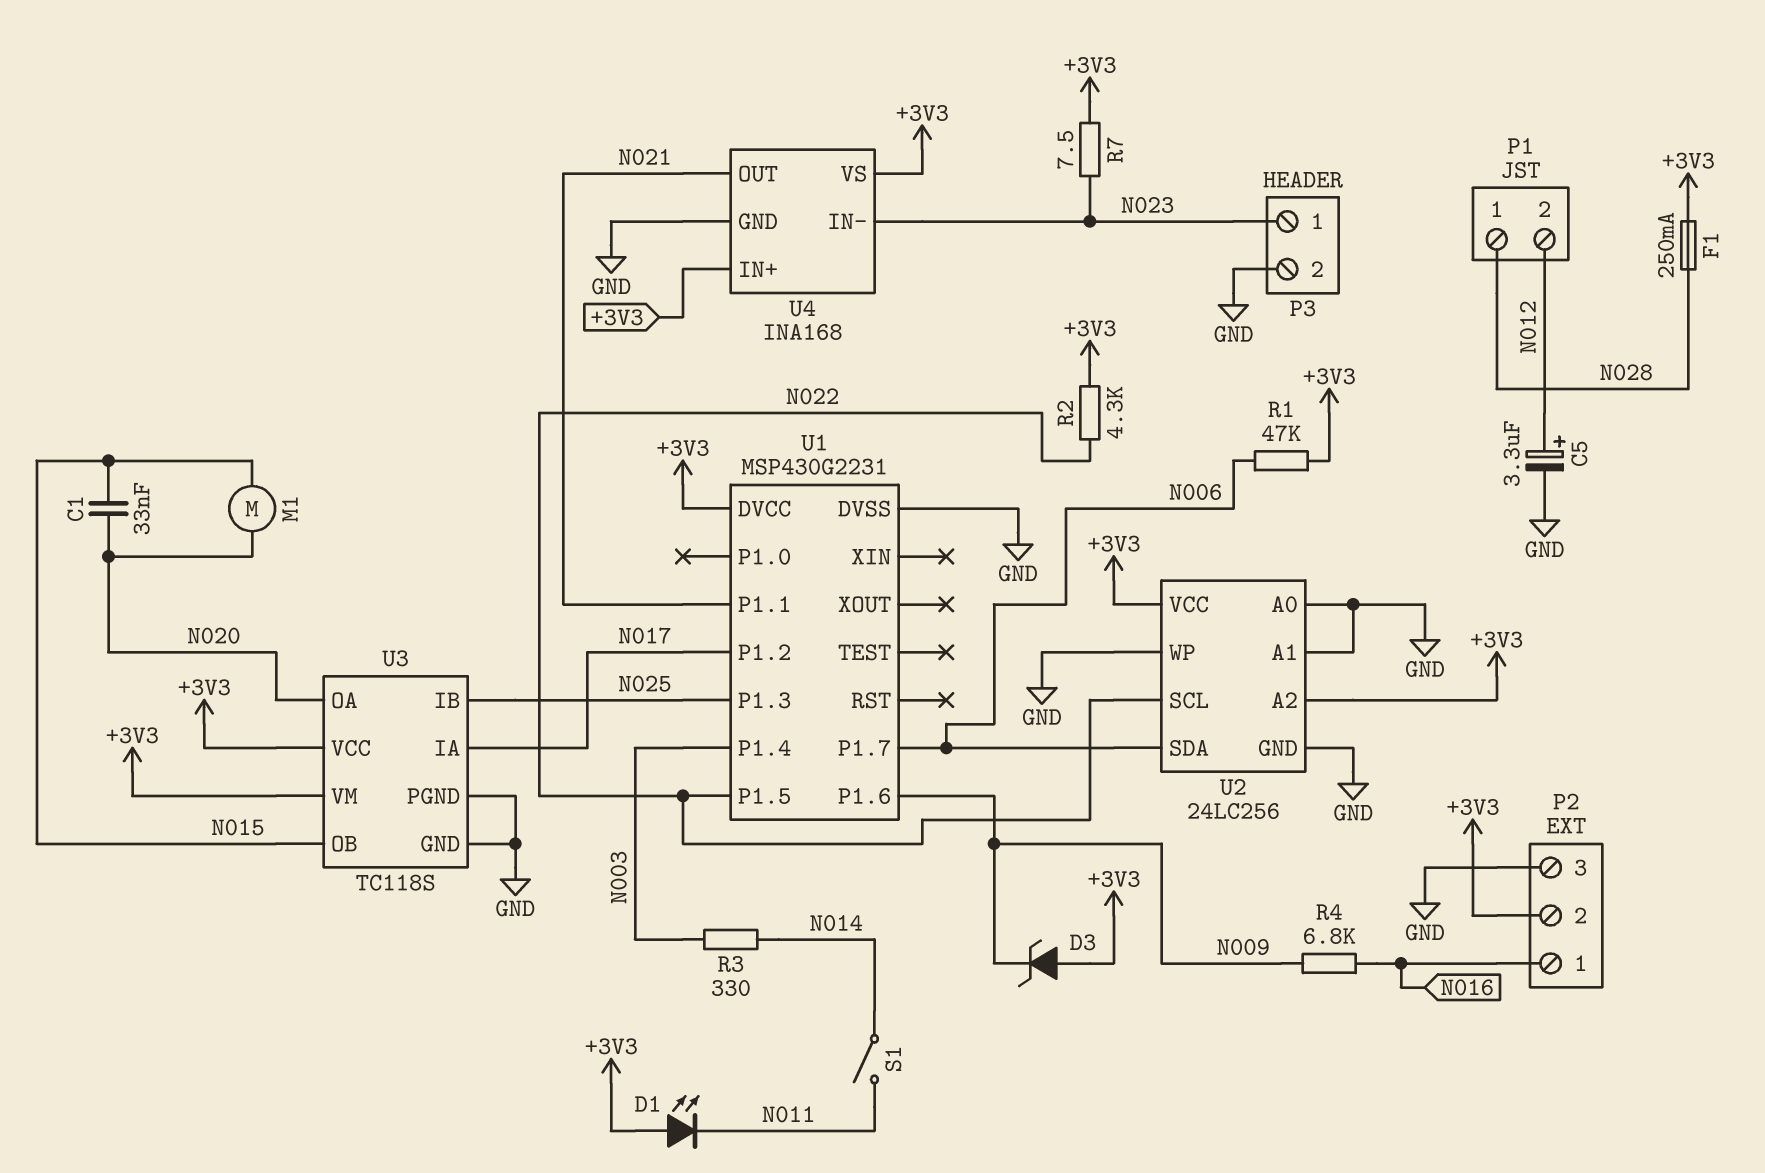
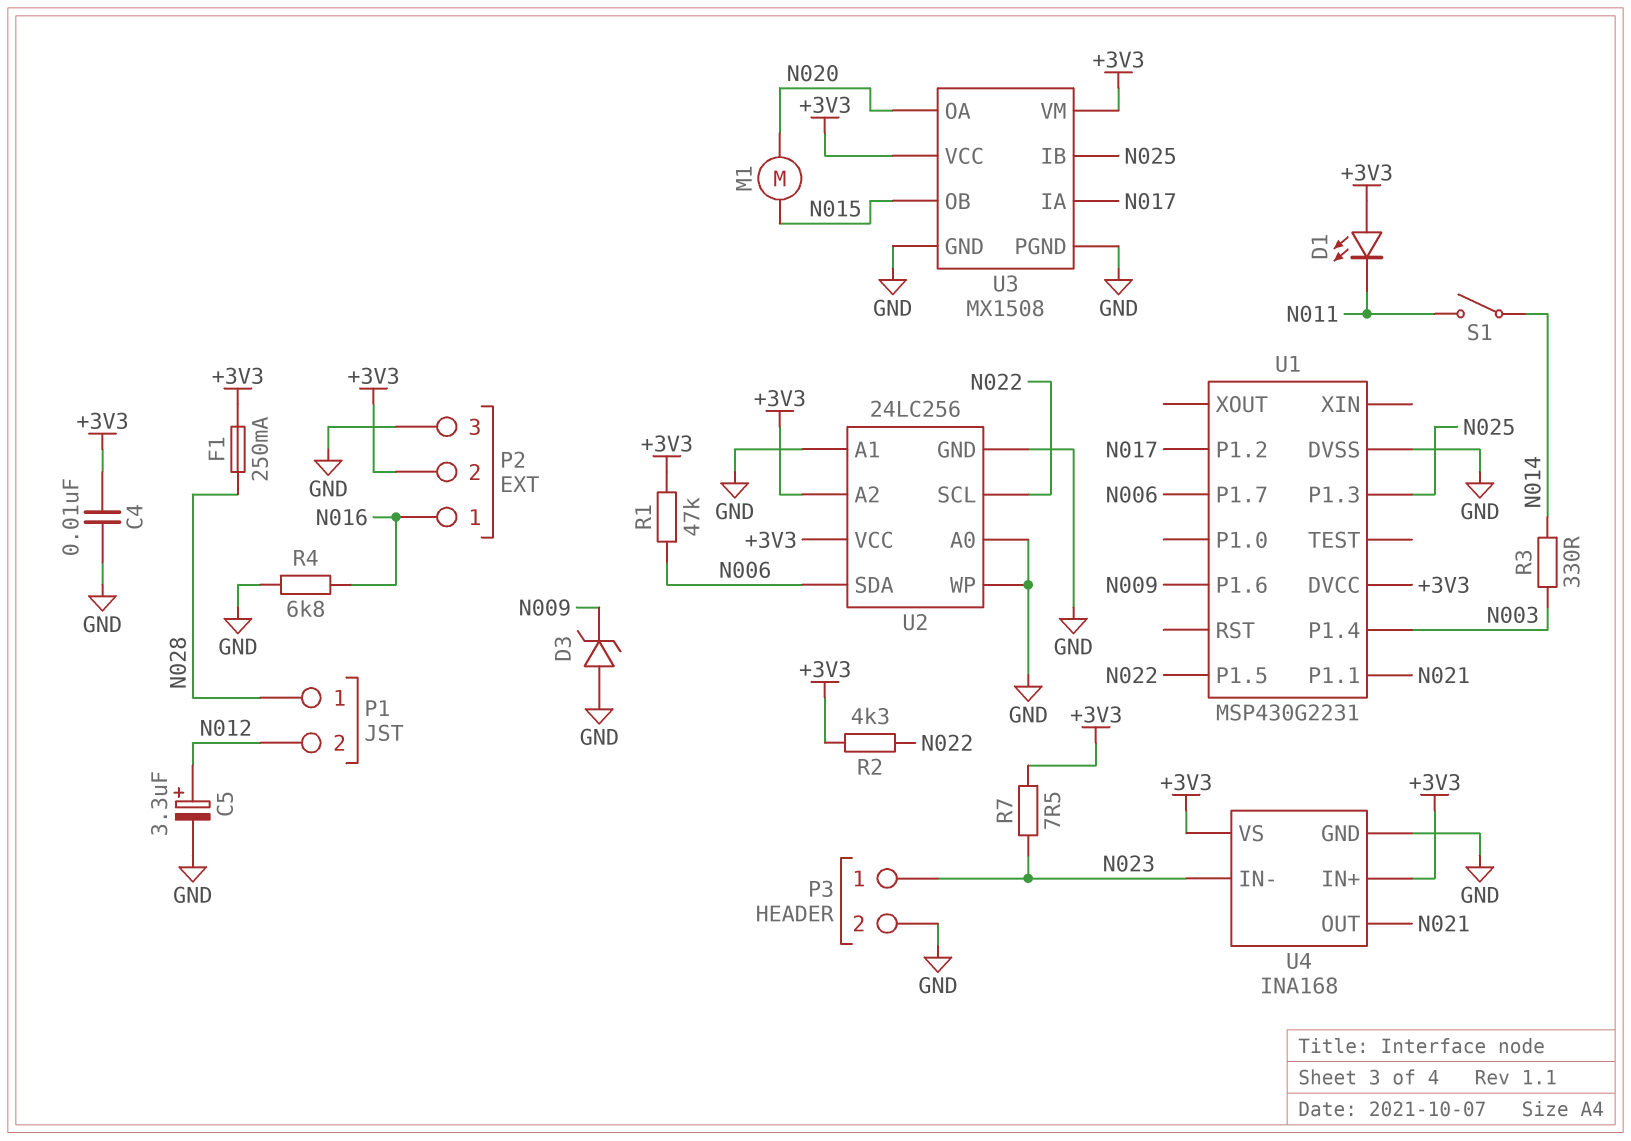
C1: 33nF (N015, N020) -> none
C4: none -> 10nF (+3V3, GND)
D3: zener (A +3V3, K N009) -> zener (A GND, K N009)
R4: 6.8k (N009, N016) -> 6.8k (GND, N016)
U3: TC118S -> MX1508

